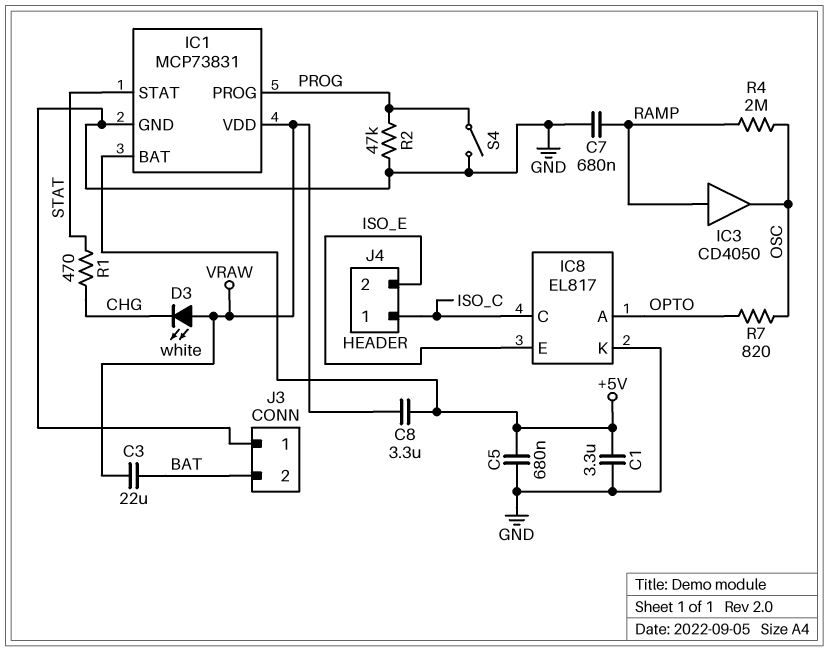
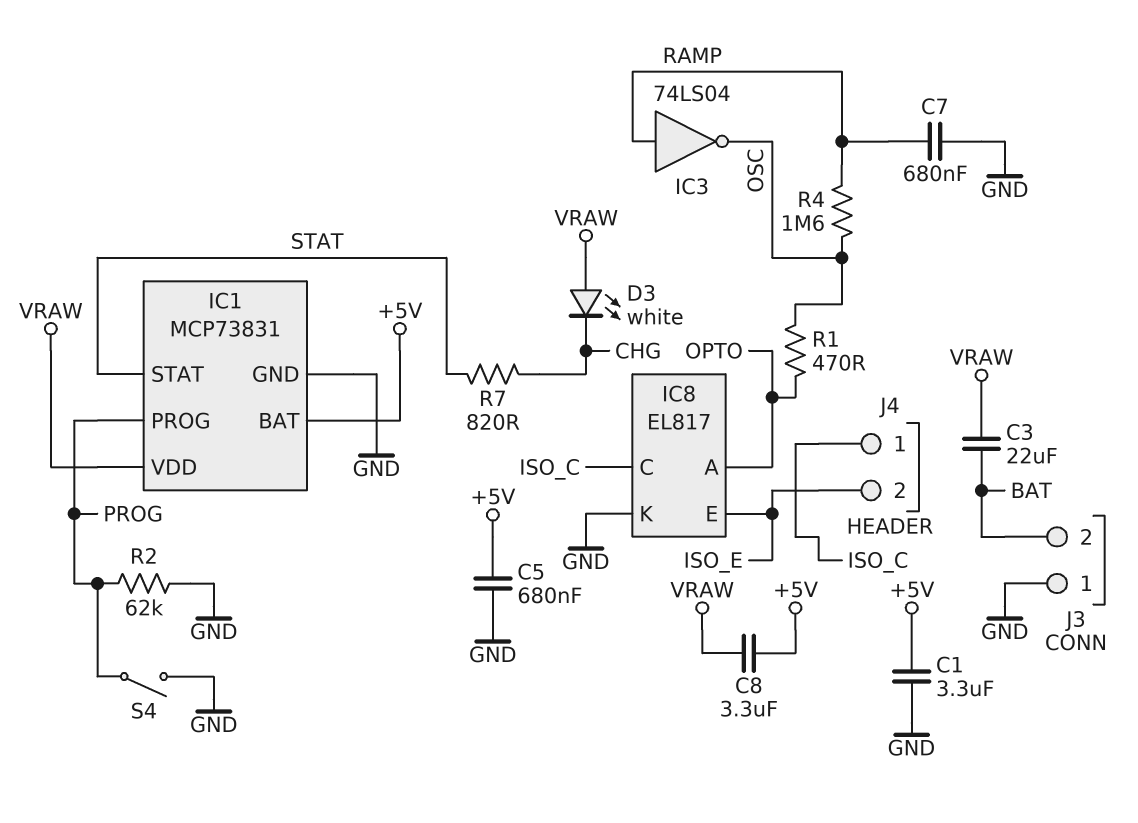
IC3: buffer CD4050 (in RAMP, out OSC) -> NOT 74LS04 (in RAMP, out OSC)
R1: 470 (CHG, STAT) -> 470 (OPTO, OSC)
R2: 47k (GND, PROG) -> 62k (GND, PROG)
R4: 2M (OSC, RAMP) -> 1.6M (OSC, RAMP)
R7: 820 (OPTO, OSC) -> 820 (CHG, STAT)

